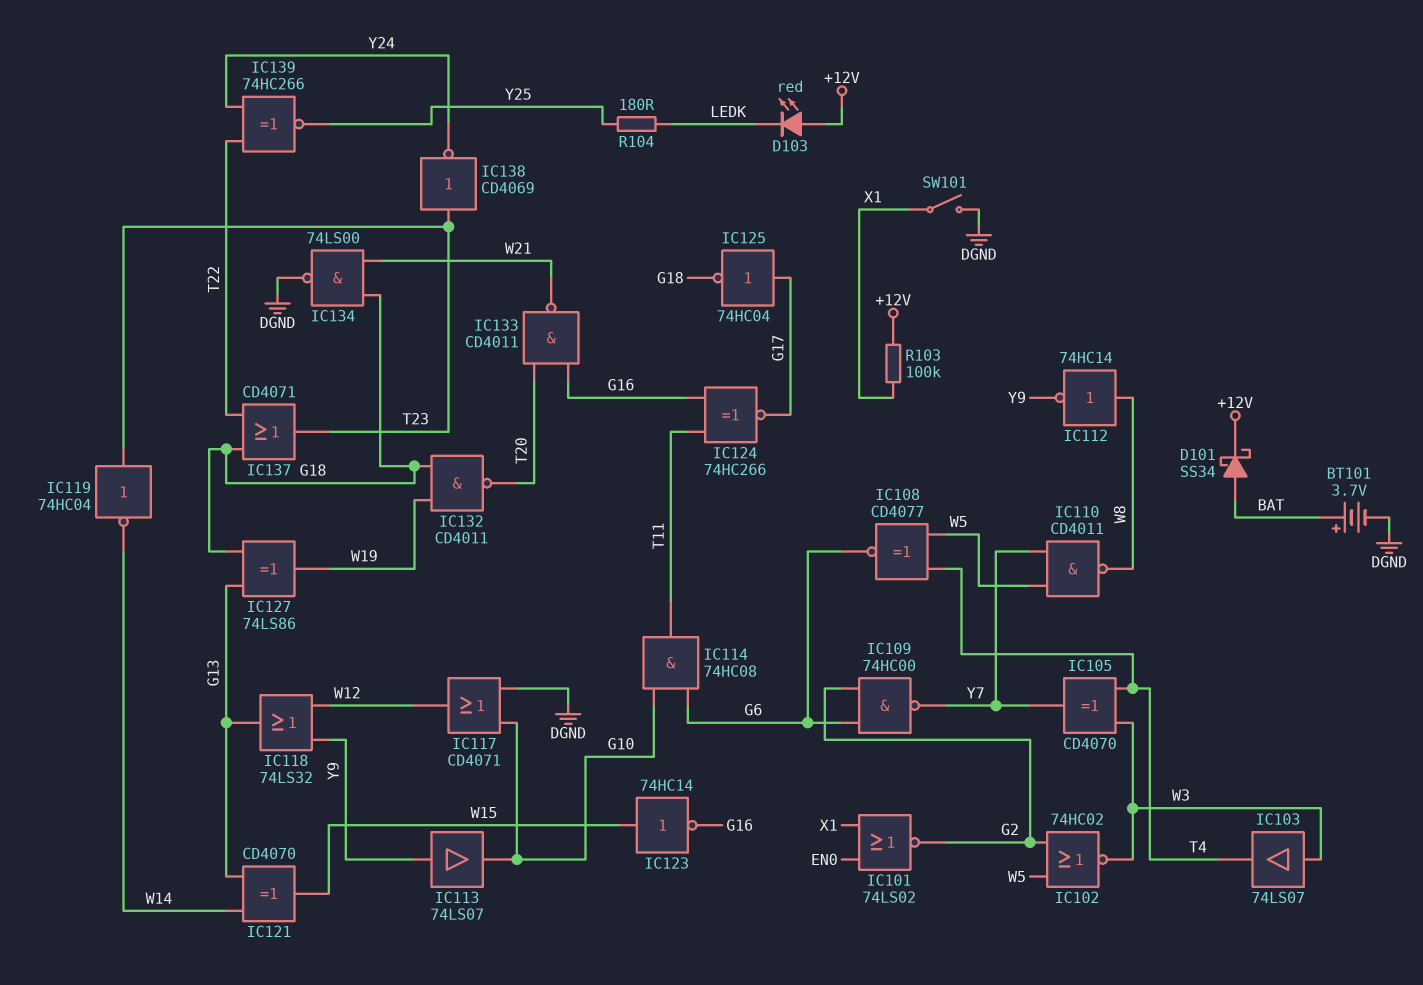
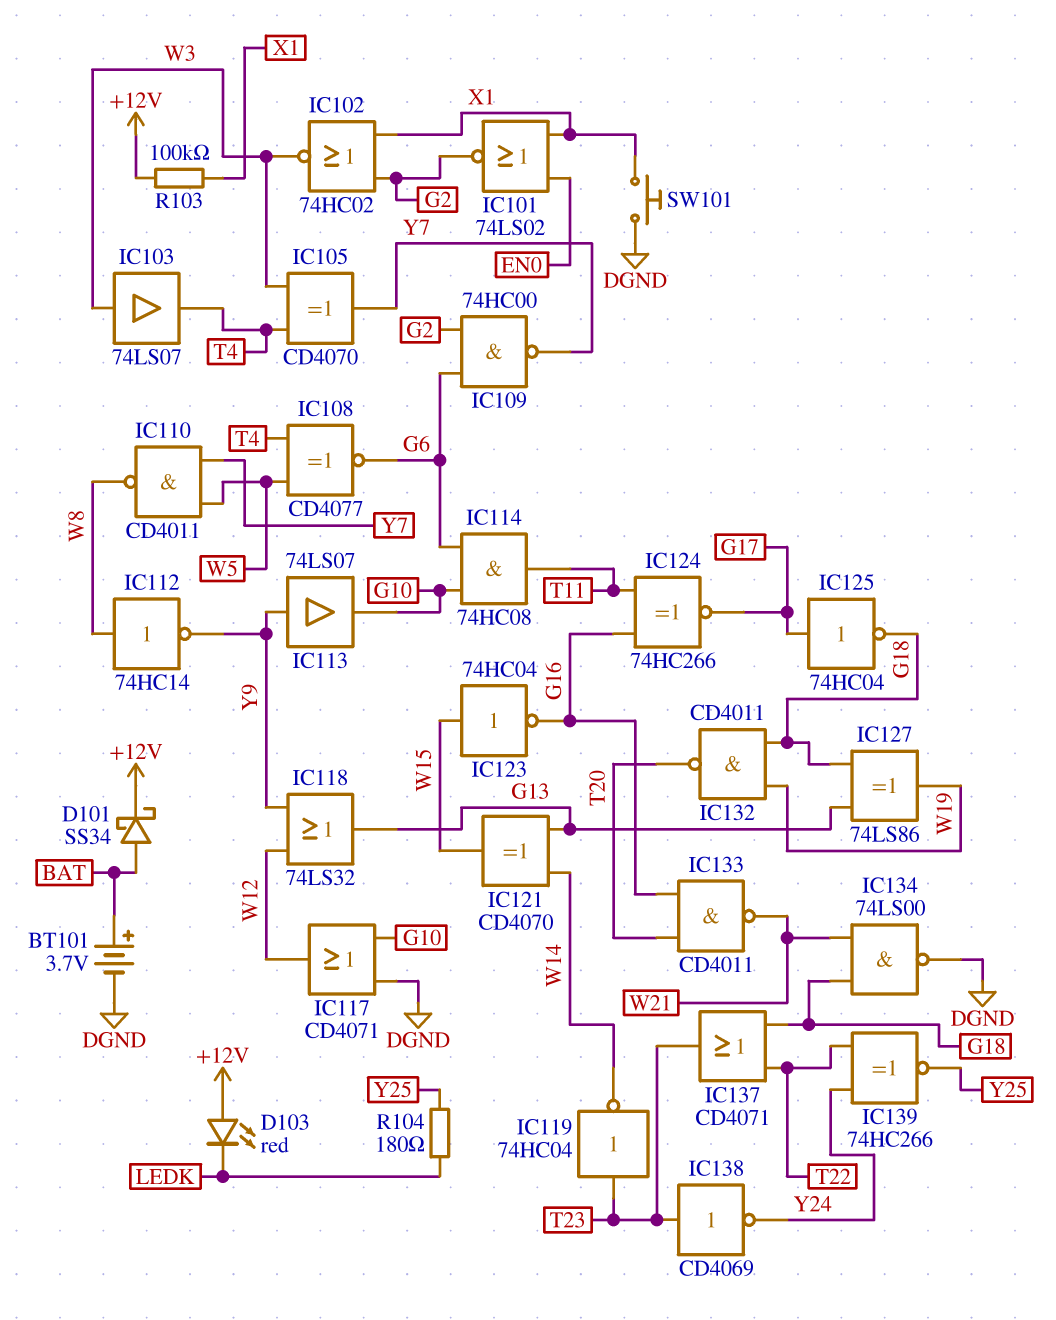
IC102: NOR 74HC02 (in G2, in W5, out W3) -> NOR 74HC02 (in G2, in X1, out W3)
IC123: NOT 74HC14 (in W15, out G16) -> NOT 74HC04 (in W15, out G16)
SW101: switch (DGND, X1) -> button (DGND, X1)

